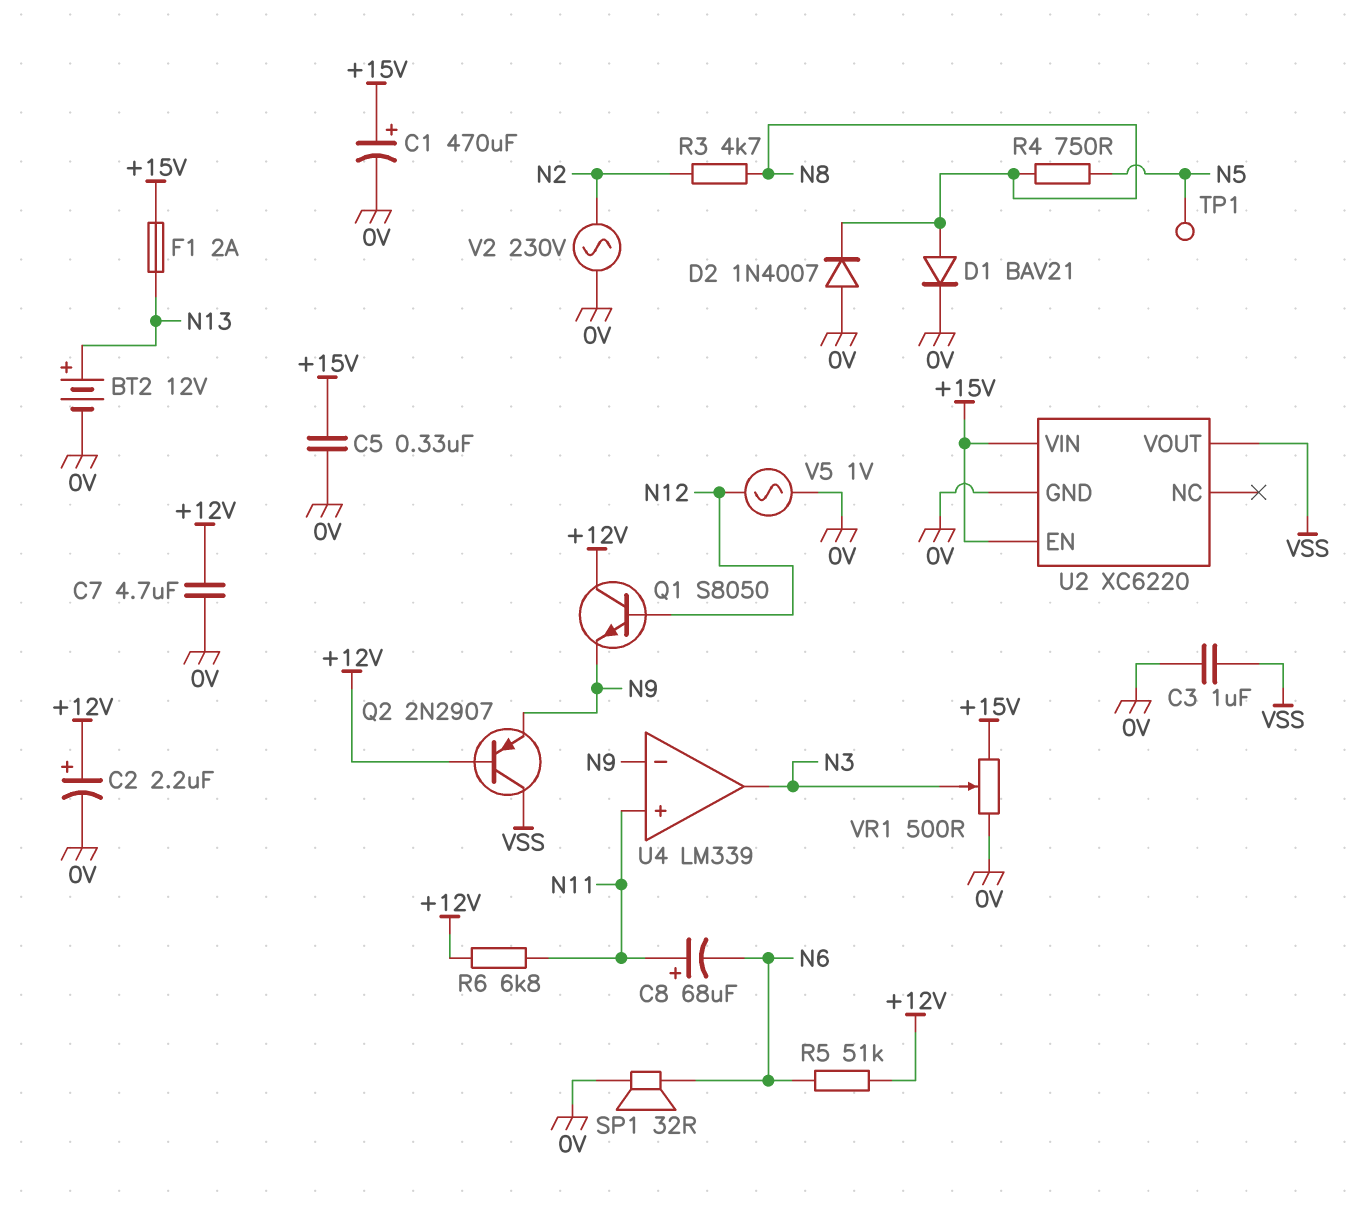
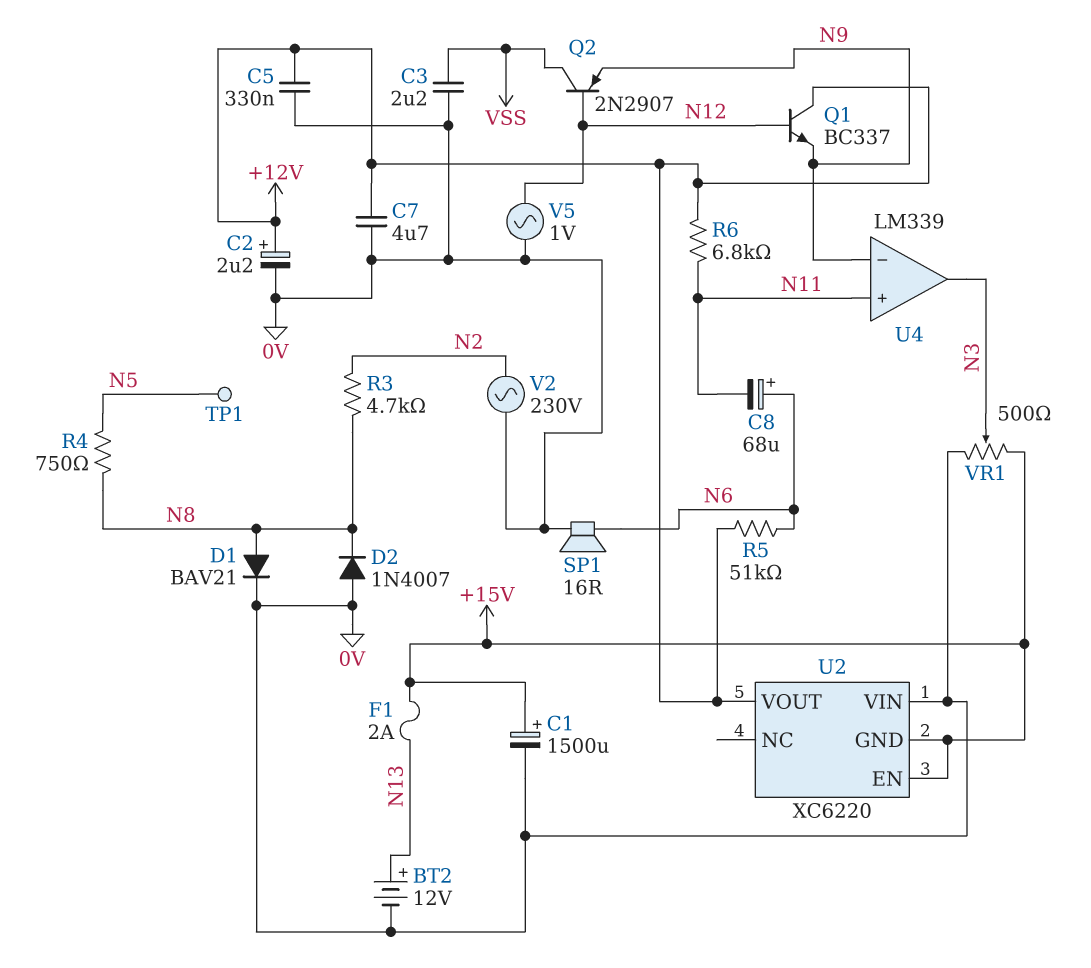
C1: 470uF (plus +15V, minus 0V) -> 1500uF (plus +15V, minus 0V)
C3: 1uF (0V, VSS) -> 2.2uF (0V, VSS)
C5: 330nF (+15V, 0V) -> 330nF (+12V, 0V)
C8: 68uF (plus N11, minus N6) -> 68uF (plus N6, minus N11)
Q1: NPN S8050 (B N12, C +12V, E N9) -> NPN BC337 (B N12, C +12V, E N9)
Q2: PNP 2N2907 (B +12V, C VSS, E N9) -> PNP 2N2907 (B N12, C VSS, E N9)
SP1: speaker 32R (0V, N6) -> speaker 16R (0V, N6)
U2 pin GND: 0V -> +15V
U2 pin VIN: +15V -> 0V
U2 pin VOUT: VSS -> +12V

